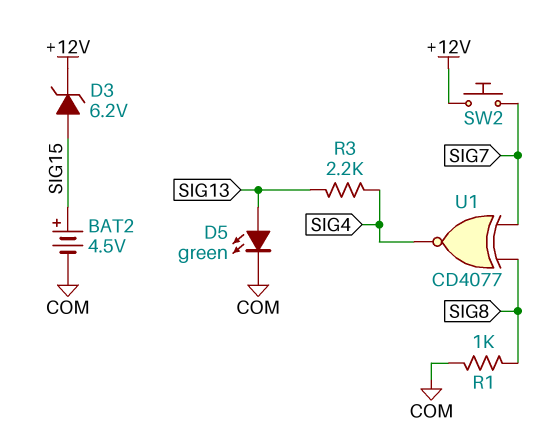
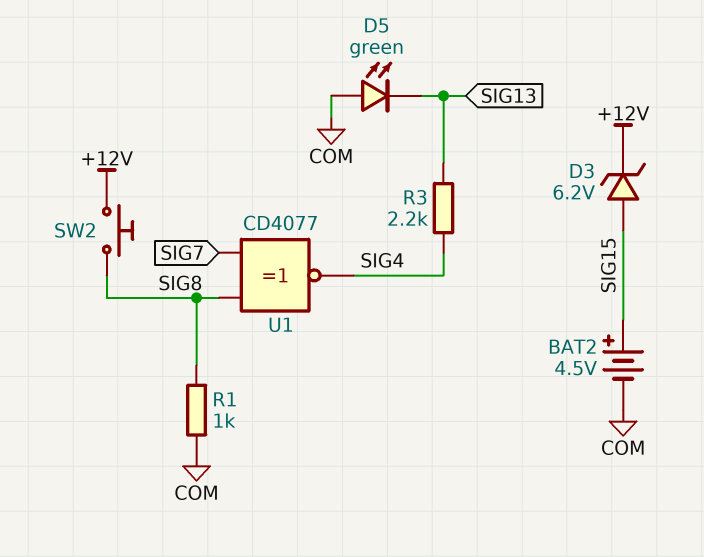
D5: LED green (A SIG13, K COM) -> LED green (A COM, K SIG13)
SW2: button (+12V, SIG7) -> button (+12V, SIG8)

